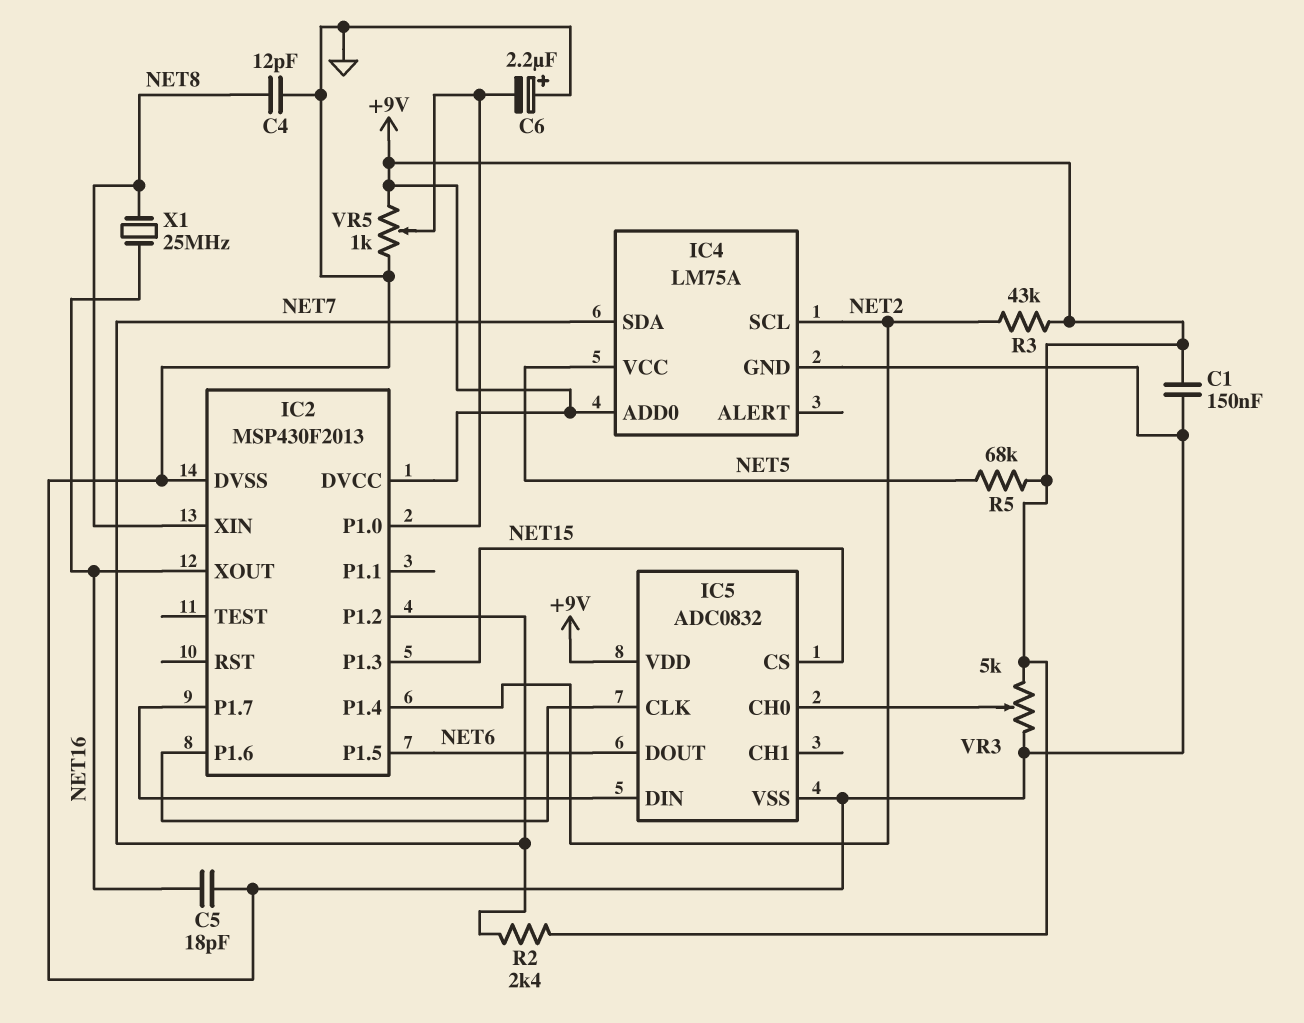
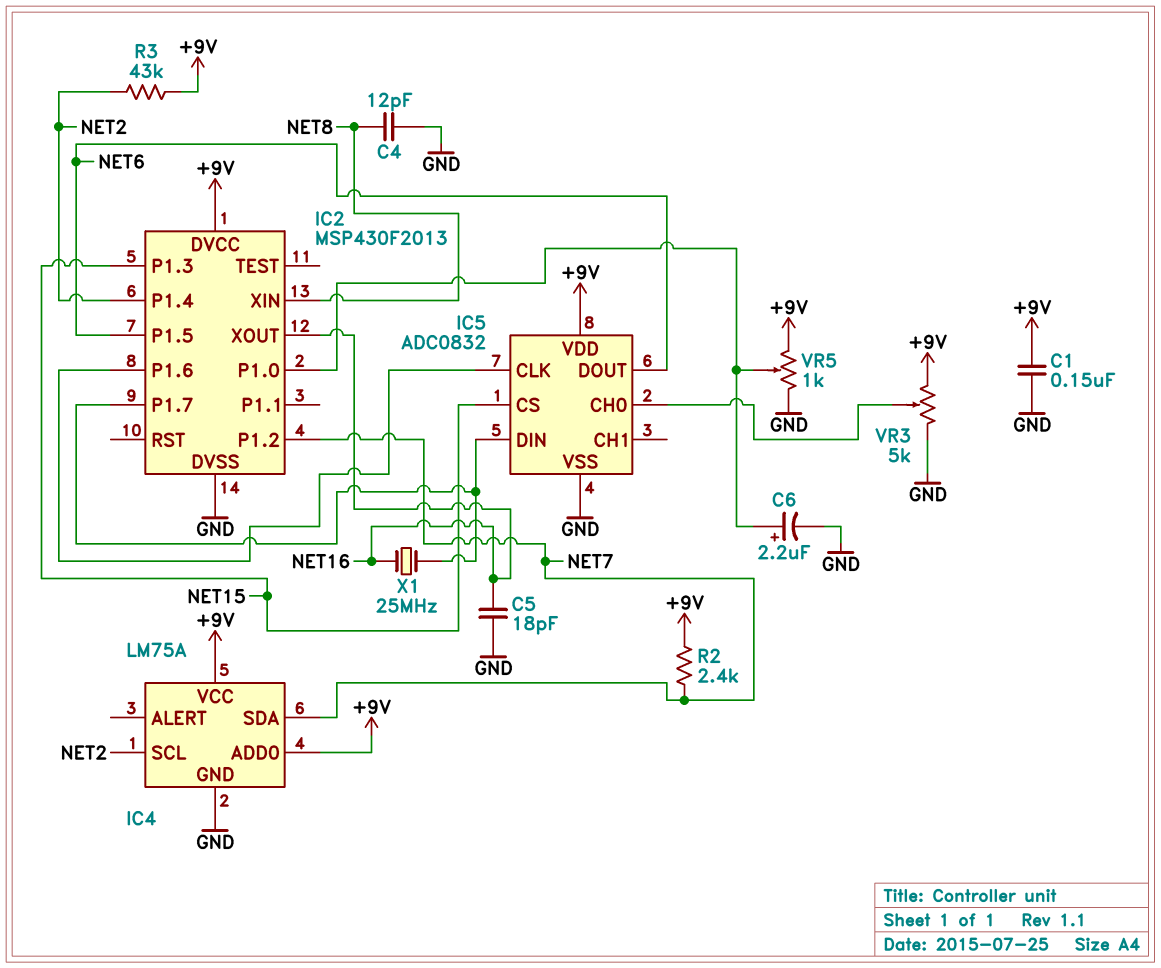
C6: 2.2uF (plus GND, minus IC2/P1.0) -> 2.2uF (plus IC2/P1.0, minus GND)
IC4 pin VCC: NET5 -> +9V
R5: 68k (+9V, NET5) -> none
X1: 25MHz (NET8, NET16) -> 25MHz (IC2/P1.7, NET16)

